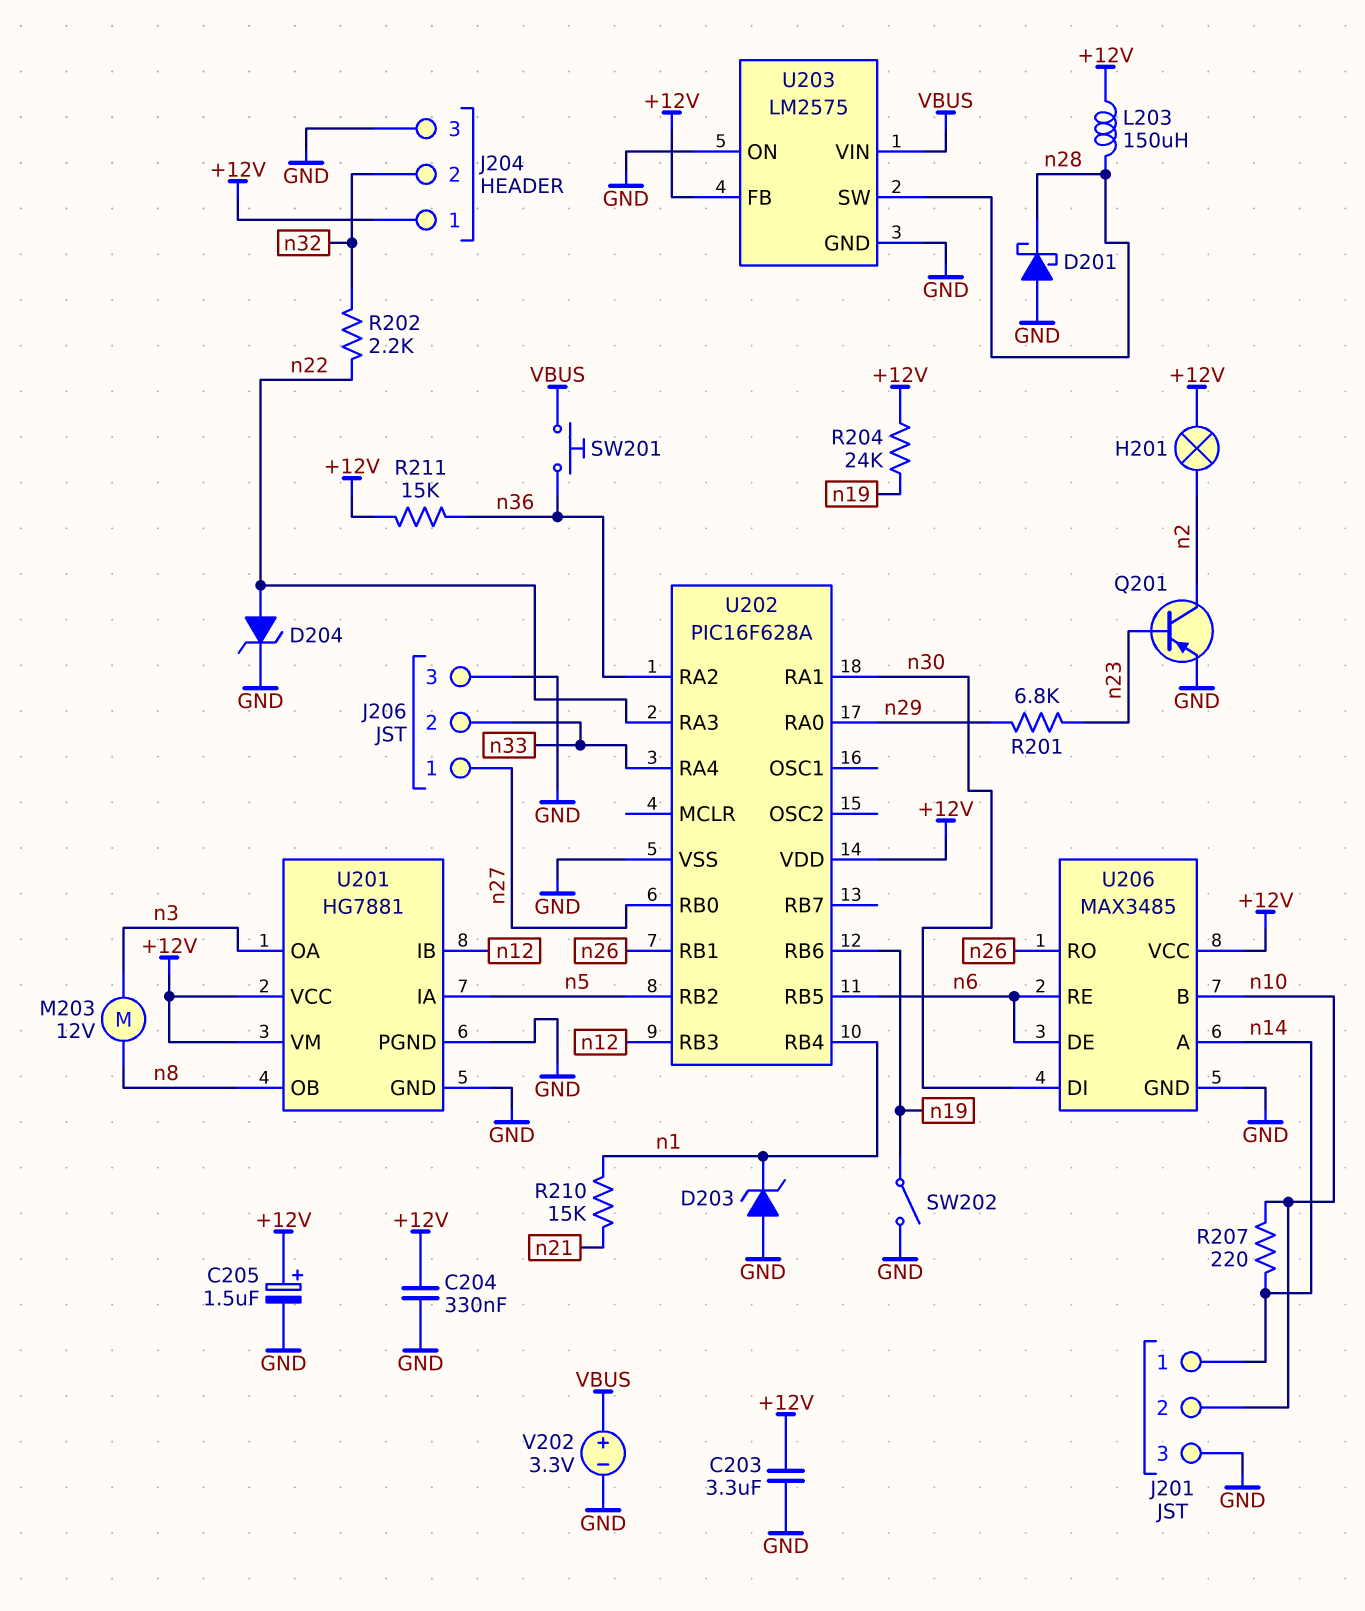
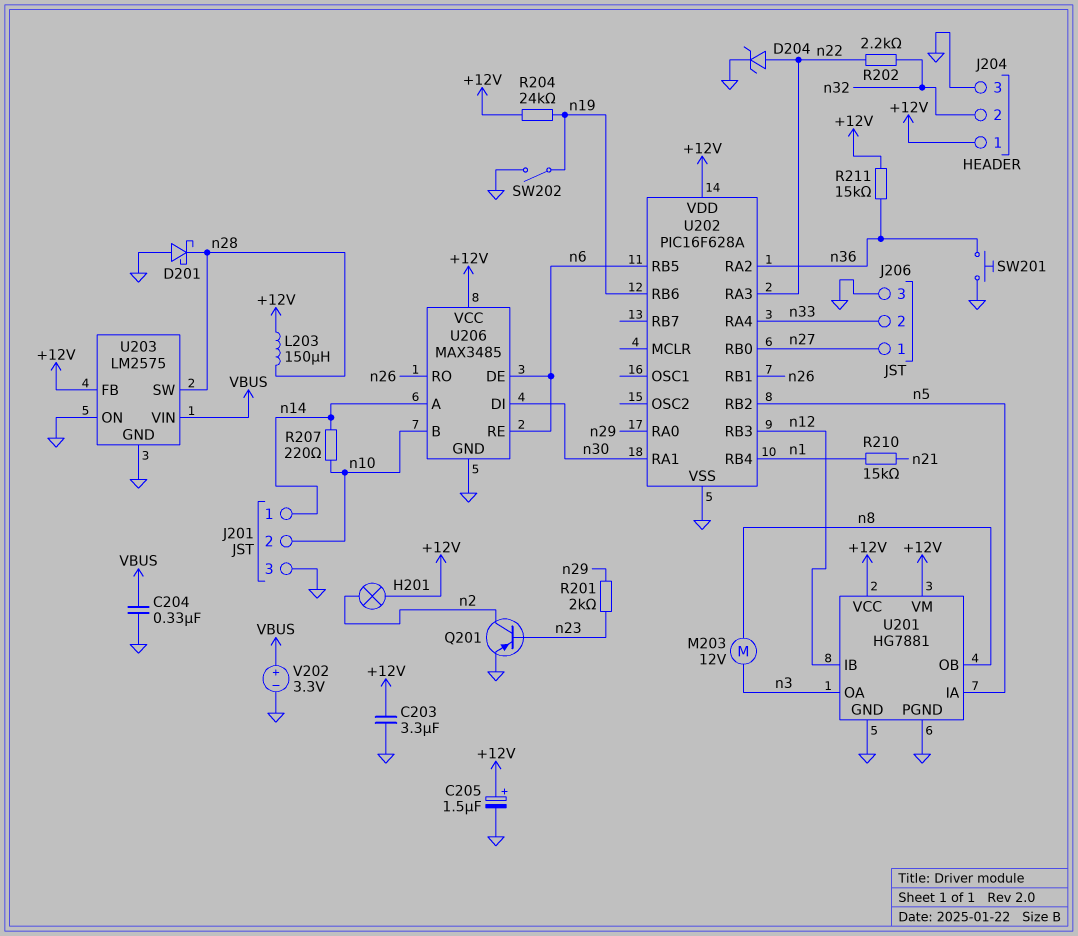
C204: 330nF (+12V, GND) -> 330nF (GND, VBUS)
D203: zener (A GND, K n1) -> none
R201: 6.8k (n23, n29) -> 2k (n23, n29)
SW201: button (VBUS, n36) -> button (GND, n36)

